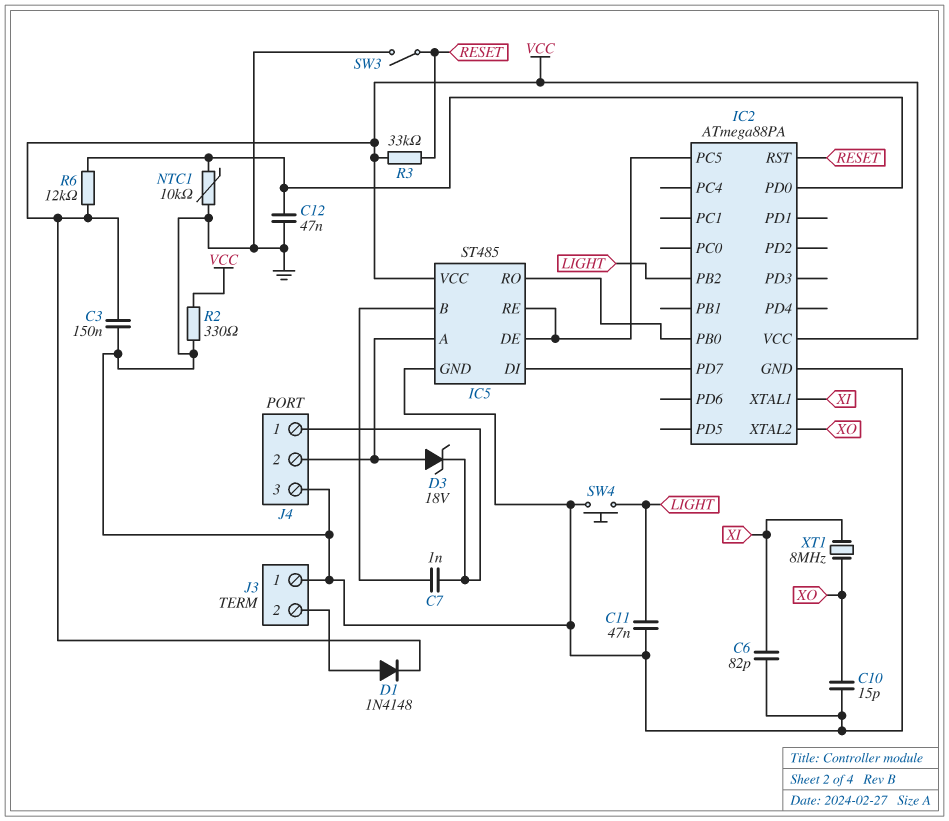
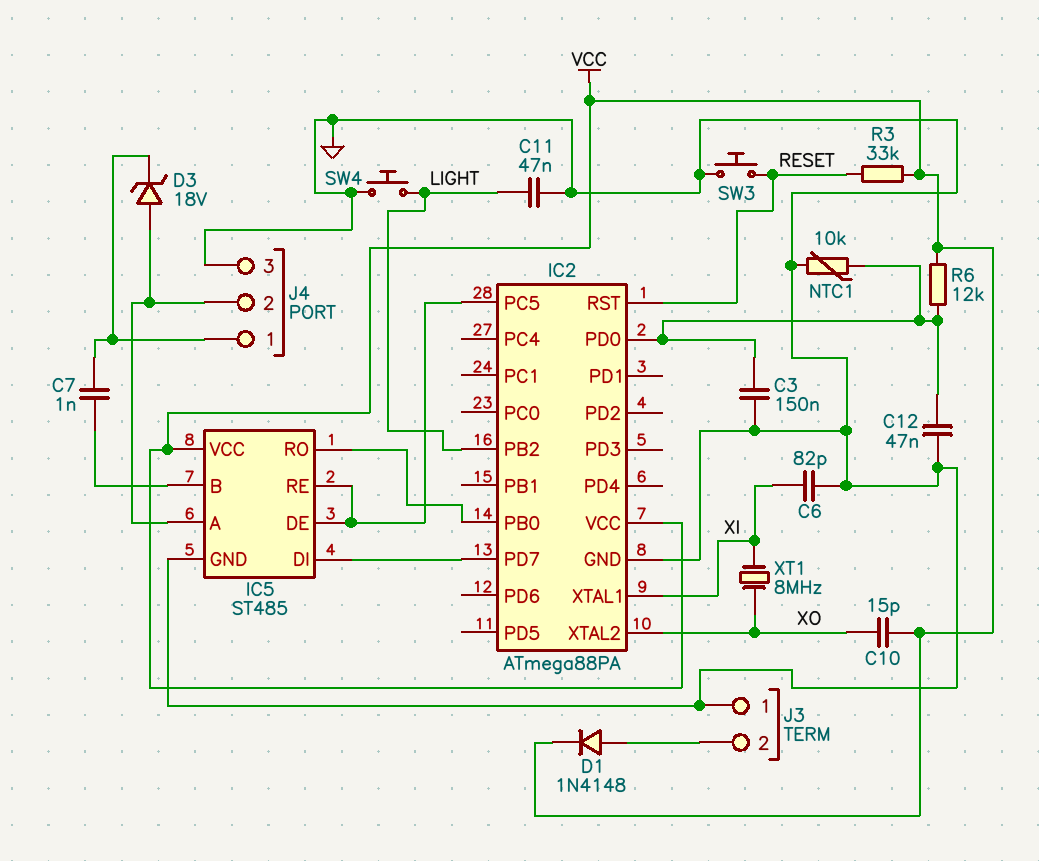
C3: 150nF (GND, VCC) -> 150nF (GND, IC2/PD0)
C10: 15pF (GND, XO) -> 15pF (VCC, XO)
R2: 330 (GND, VCC) -> none
SW3: switch (GND, RESET) -> button (GND, RESET)

